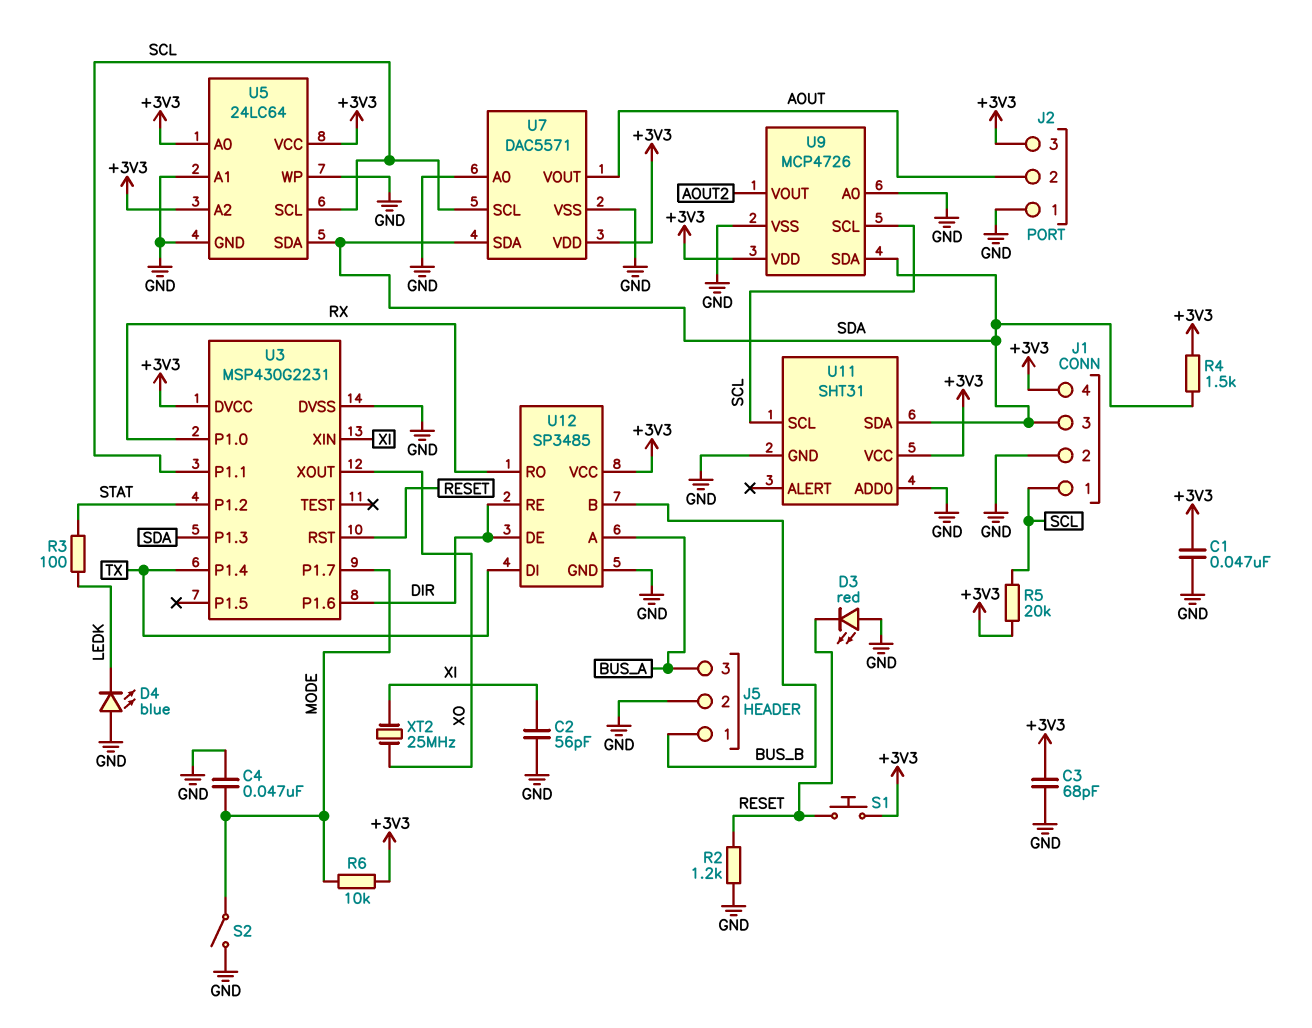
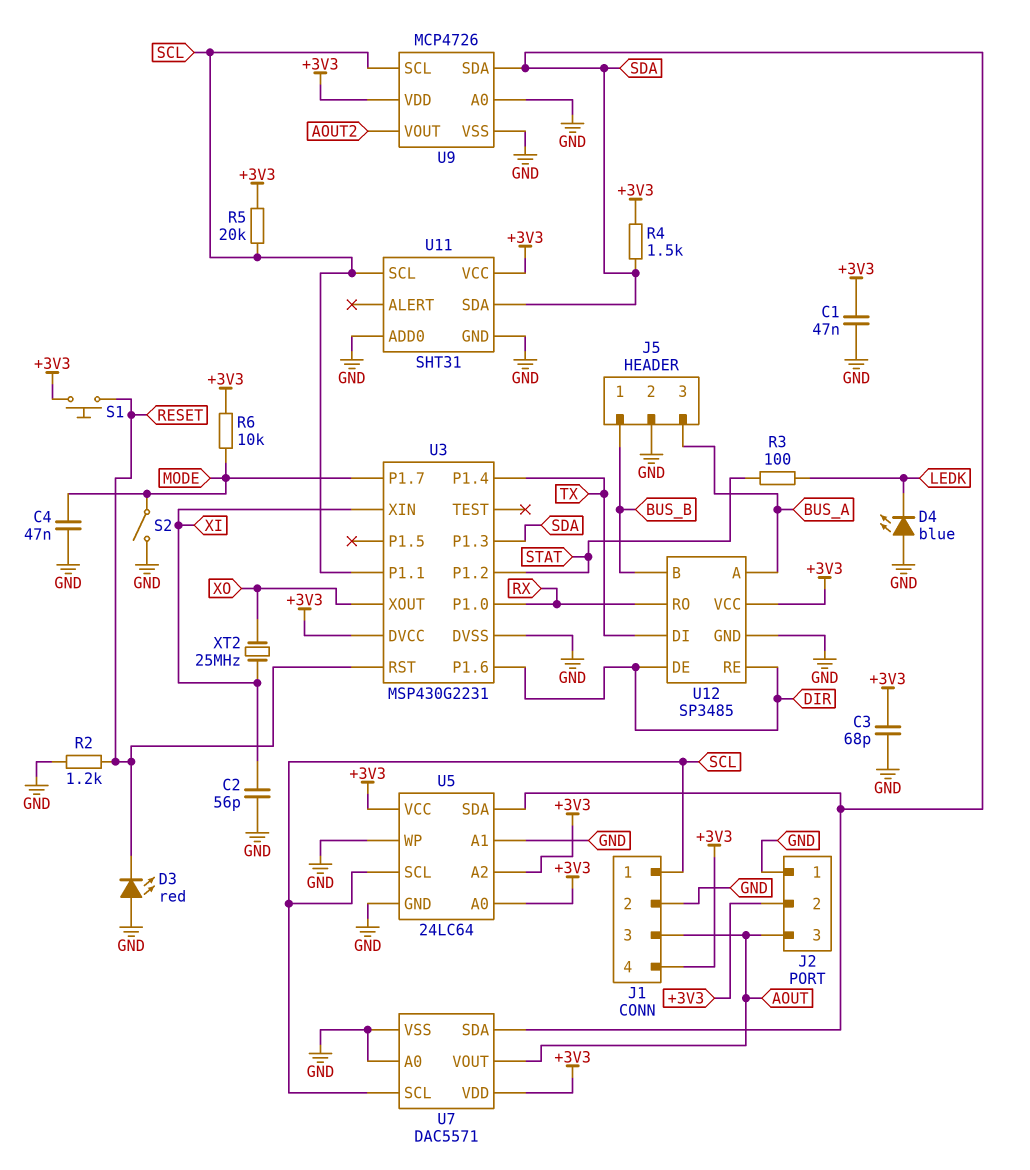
J1 pin 3: SDA -> AOUT
J2 pin 2: AOUT -> +3V3
J2 pin 3: +3V3 -> AOUT

